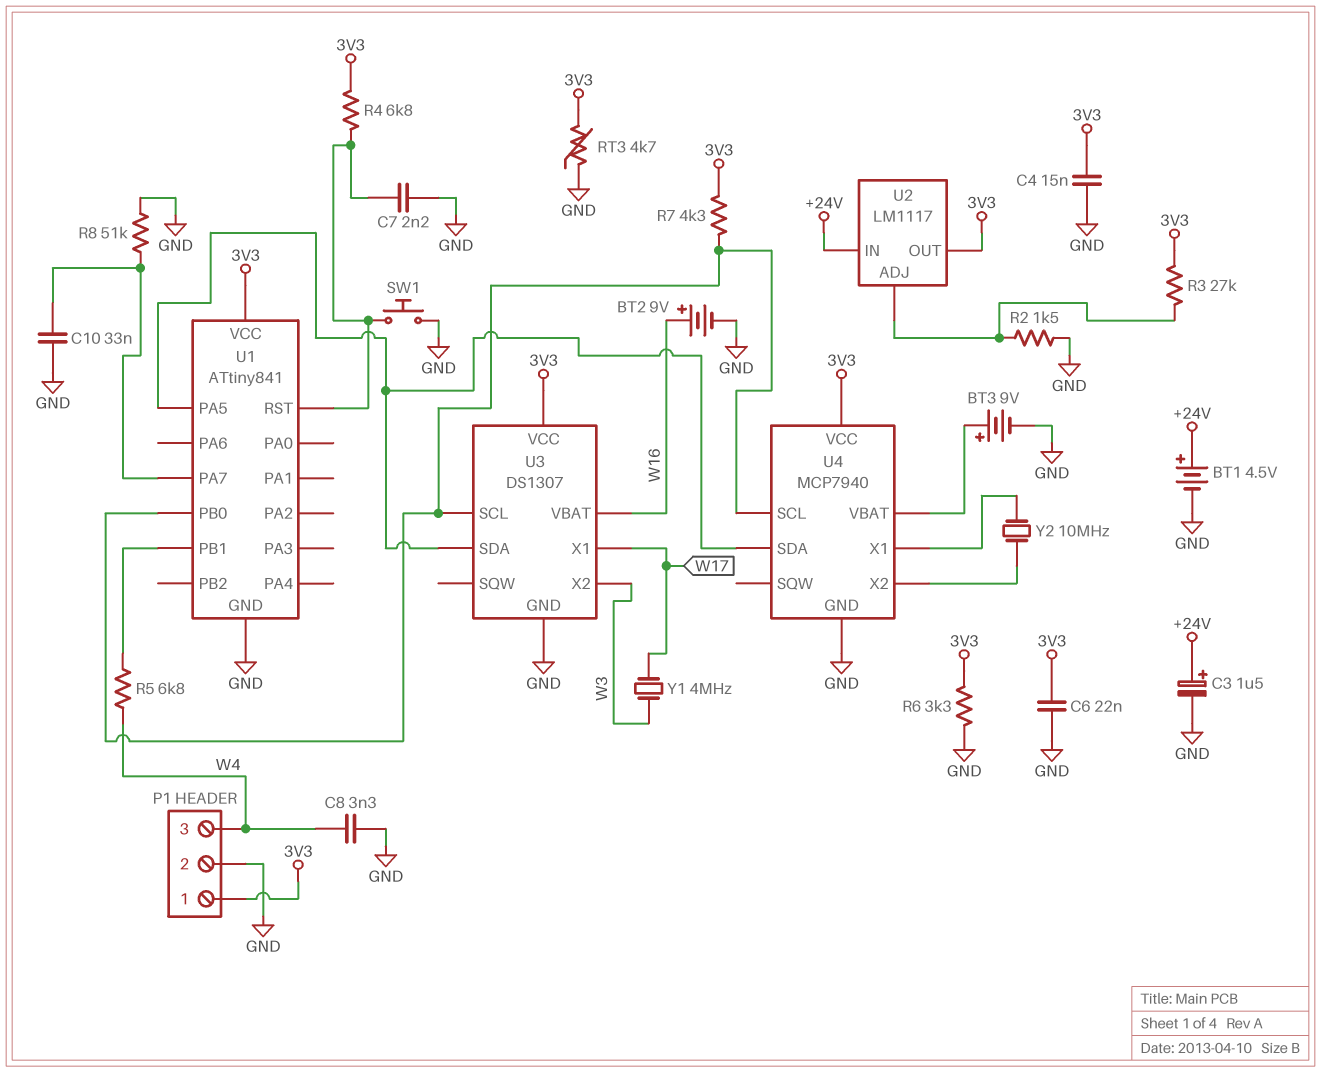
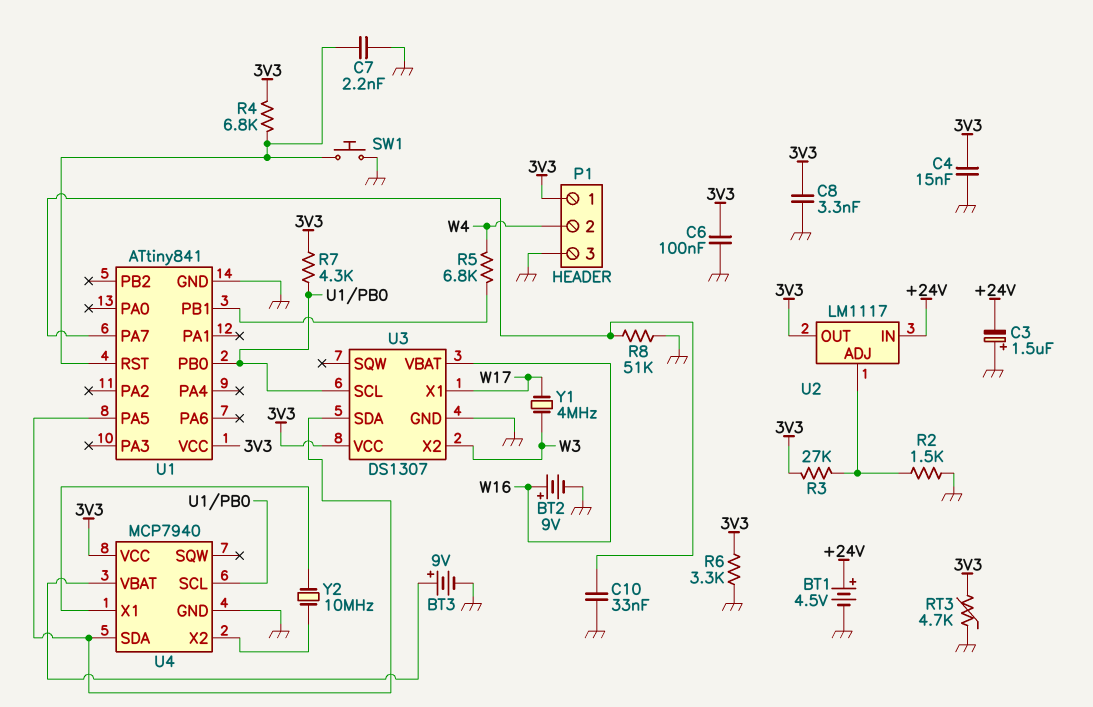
C3: 1.5uF (plus +24V, minus GND) -> 1.5uF (plus GND, minus +24V)
C6: 22nF (3V3, GND) -> 100nF (3V3, GND)
C8: 3.3nF (GND, W4) -> 3.3nF (3V3, GND)
P1 pin 2: GND -> W4
P1 pin 3: W4 -> GND

